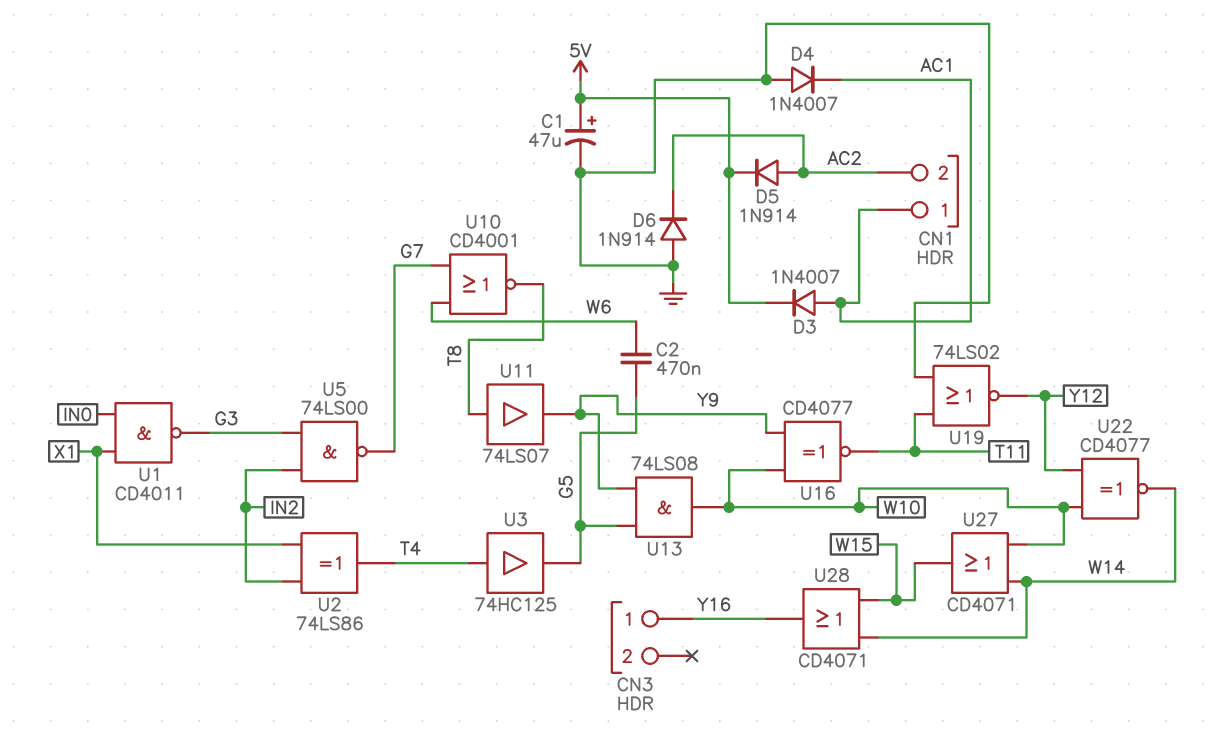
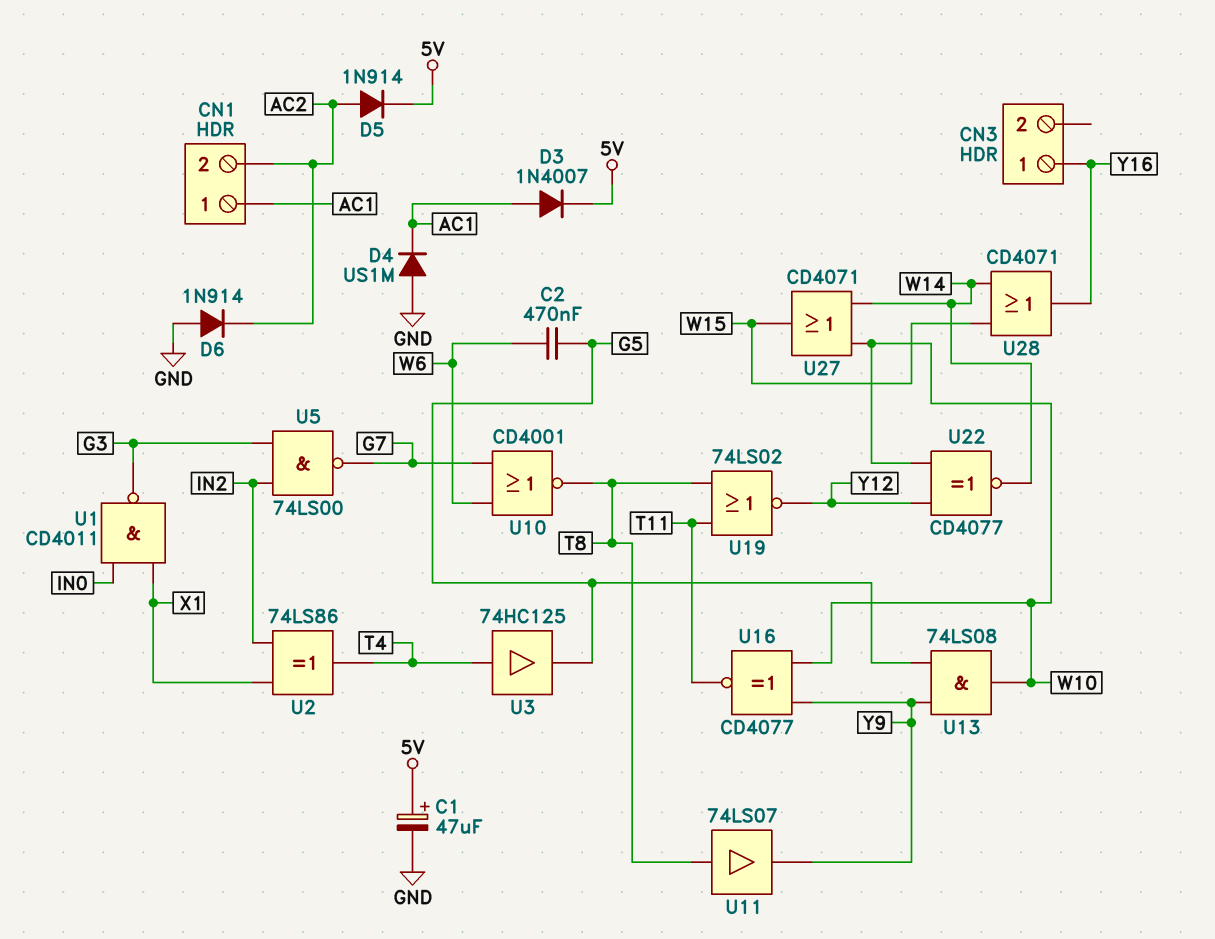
D4: diode 1N4007 (A GND, K AC1) -> diode US1M (A GND, K AC1)
U19: NOR 74LS02 (in GND, in T11, out Y12) -> NOR 74LS02 (in T8, in T11, out Y12)

